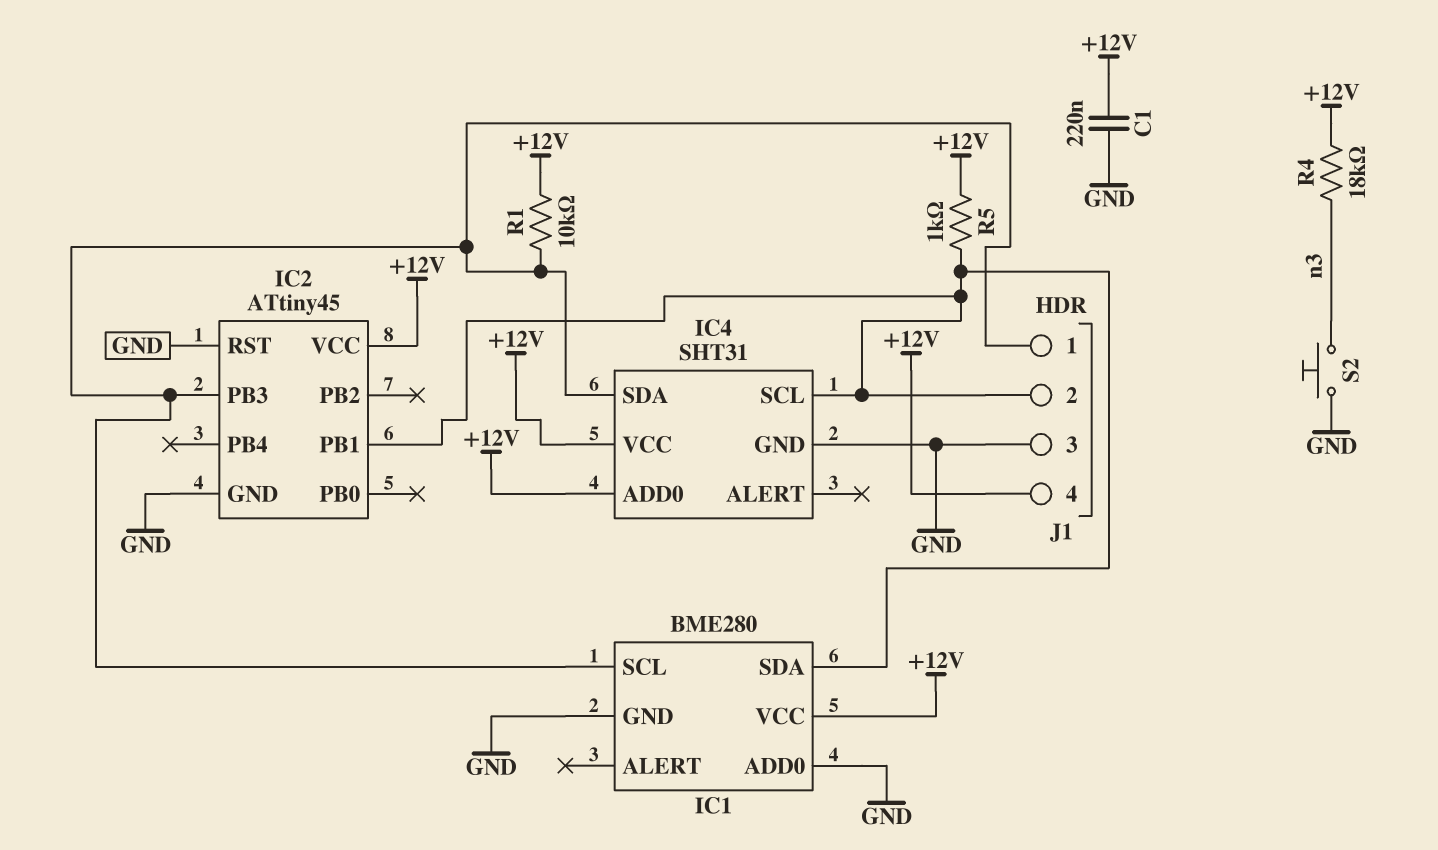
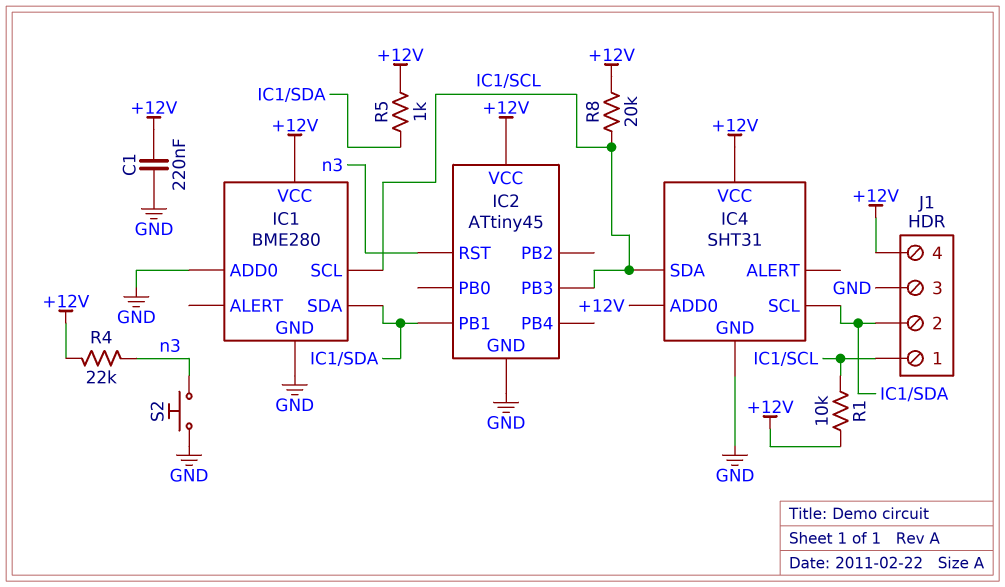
IC2 pin RST: GND -> n3
R4: 18k (+12V, n3) -> 22k (+12V, n3)
R8: none -> 20k (+12V, IC1/SCL)

